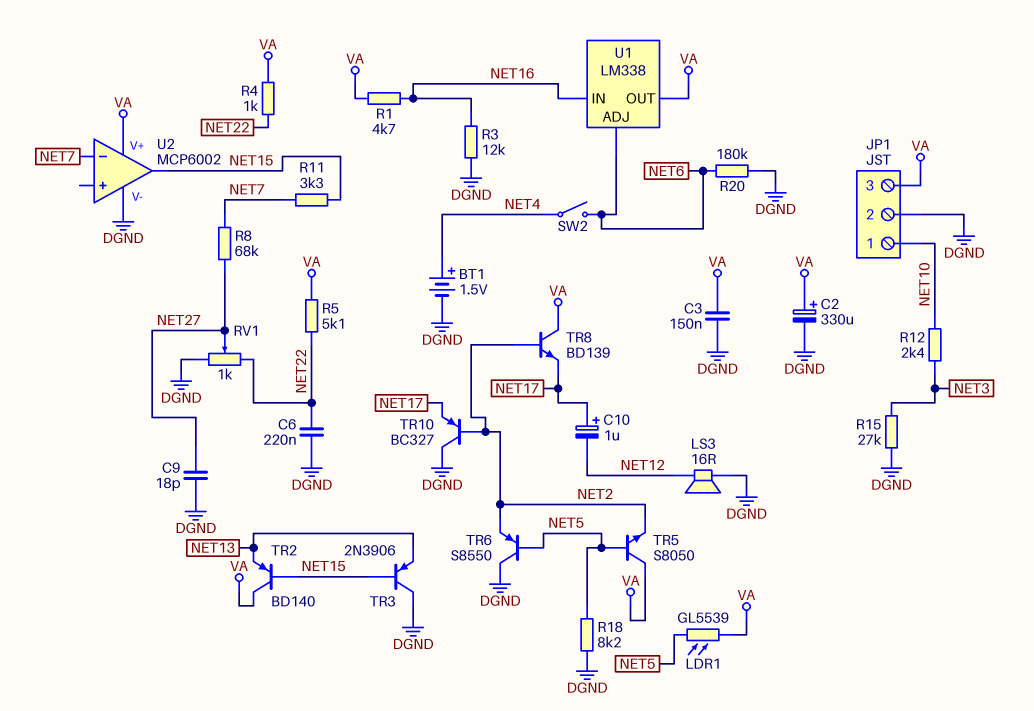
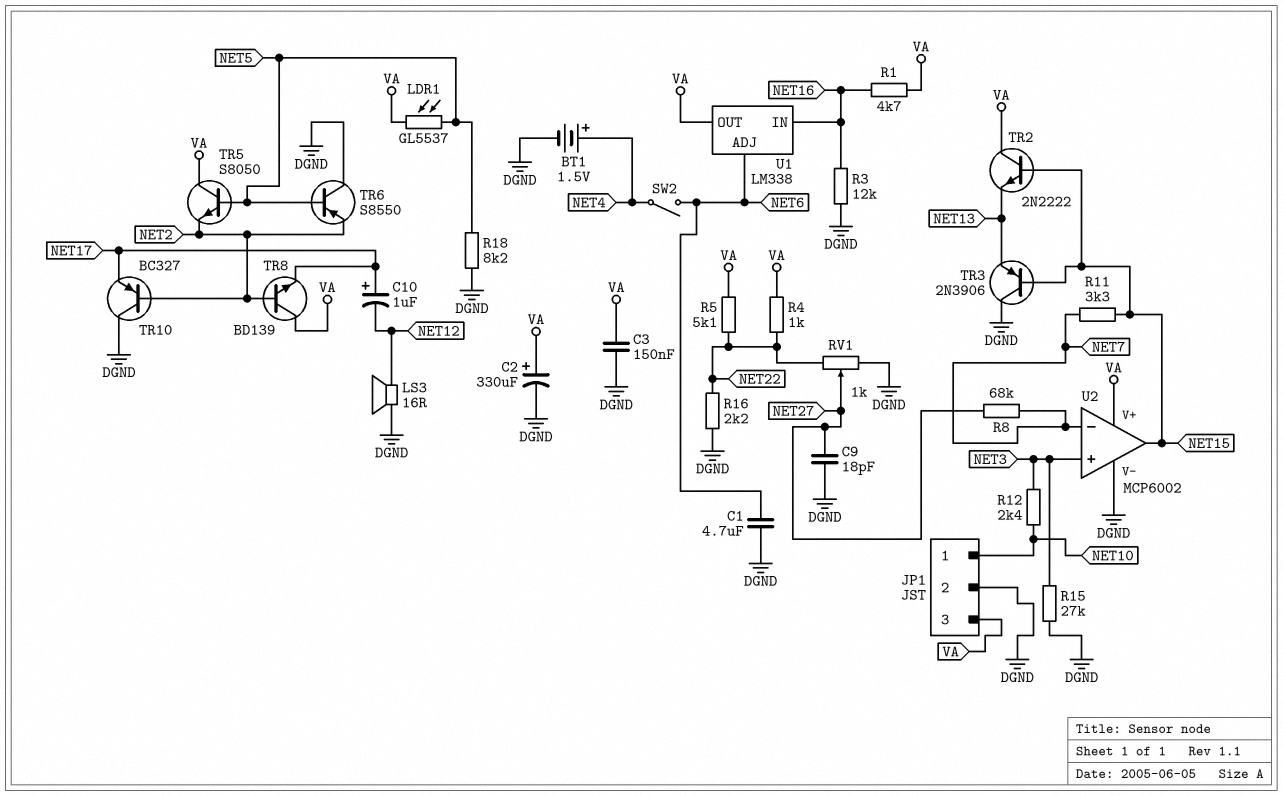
C1: none -> 4.7uF (DGND, NET6)
C6: 220nF (DGND, NET22) -> none
LDR1: GL5539 (NET5, VA) -> GL5537 (NET5, VA)
R16: none -> 2.2k (DGND, NET22)
R20: 180k (DGND, NET6) -> none
TR2: PNP BD140 (B NET15, C VA, E NET13) -> NPN 2N2222 (B NET15, C VA, E NET13)
U2 pin in+: none -> NET3

